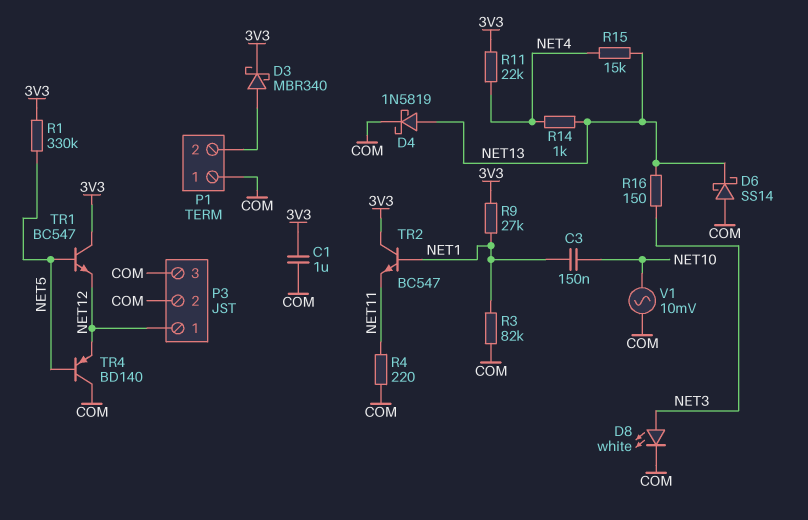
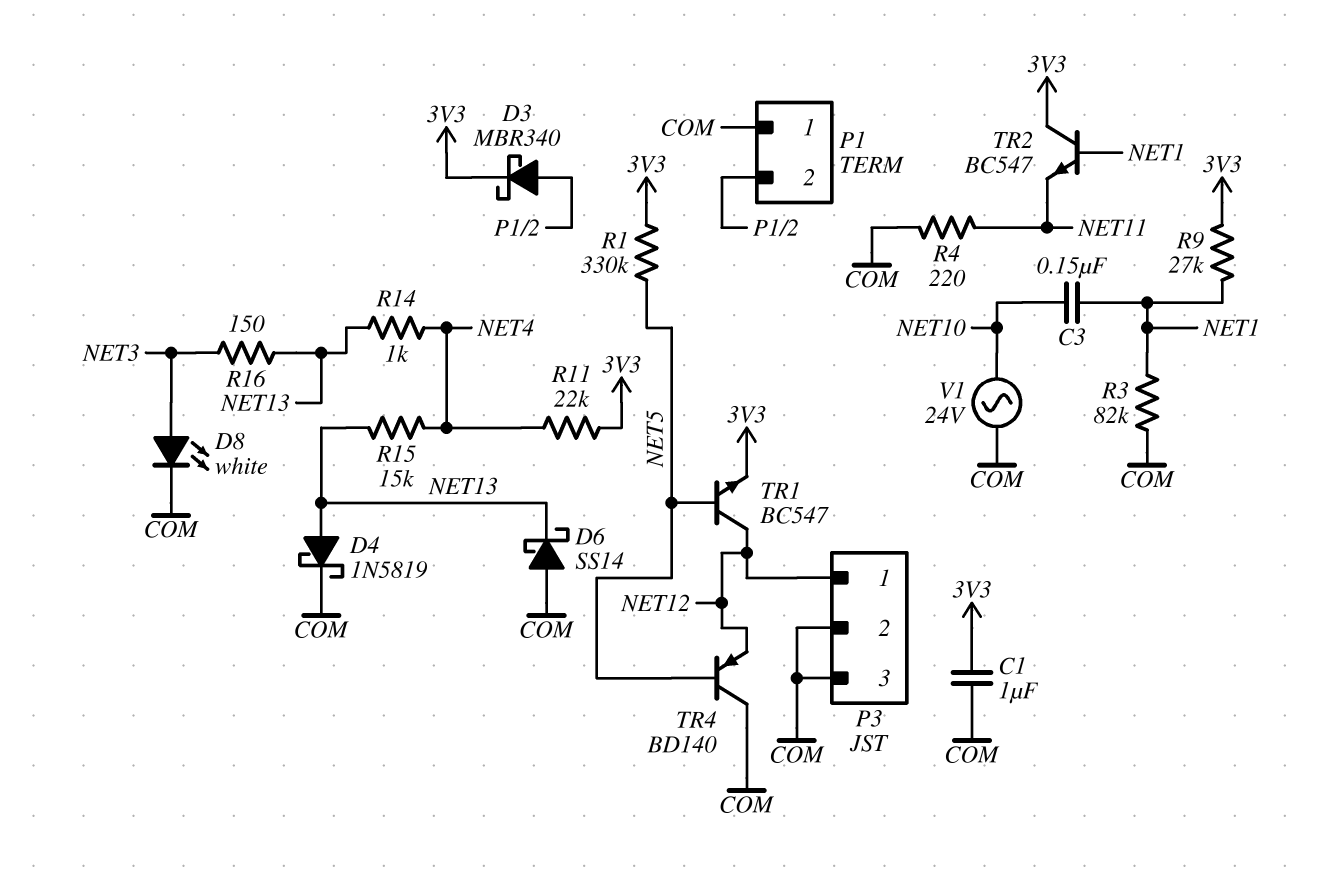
TR1: NPN BC547 (B NET5, C 3V3, E NET12) -> NPN BC547 (B NET5, C NET12, E 3V3)
V1: AC 10mV (COM, NET10) -> AC 24V (COM, NET10)

